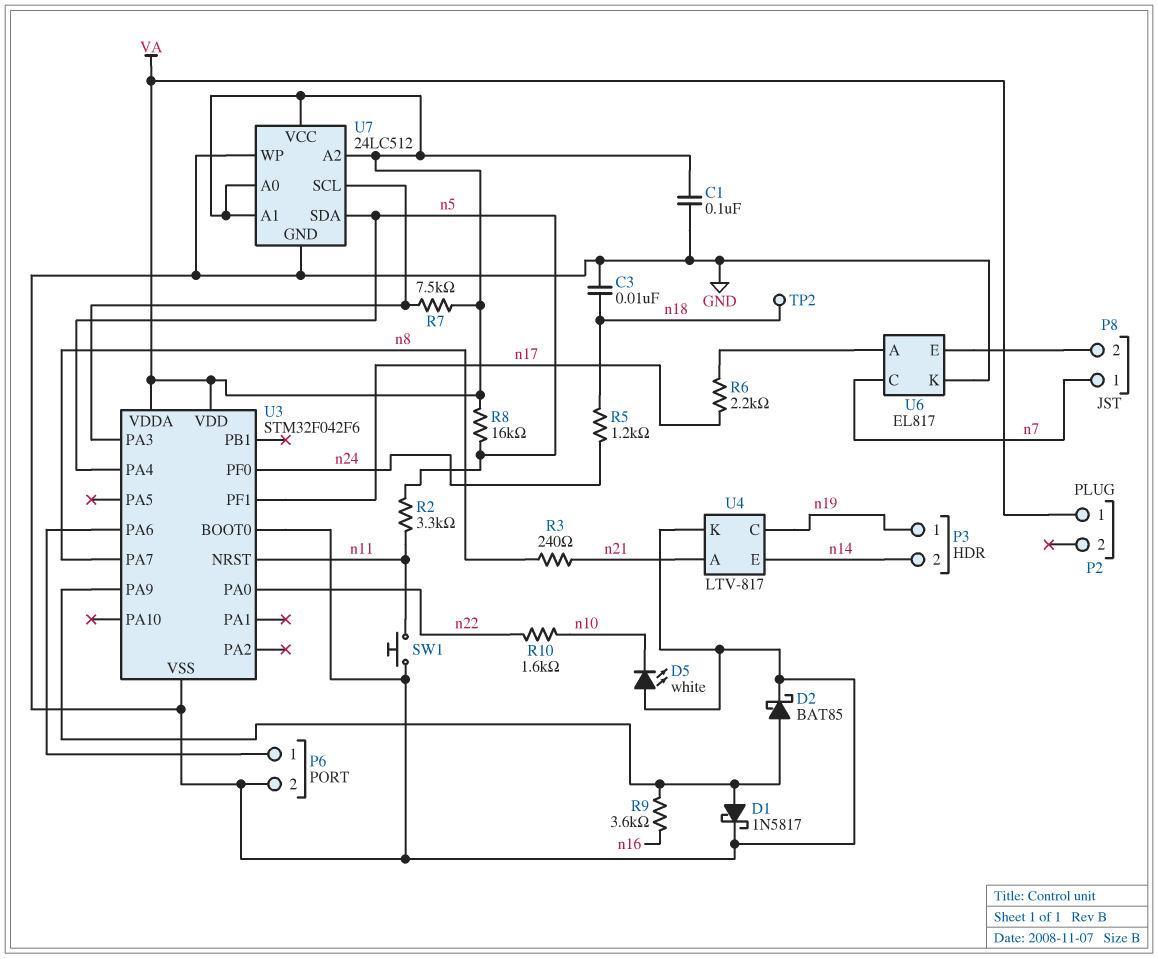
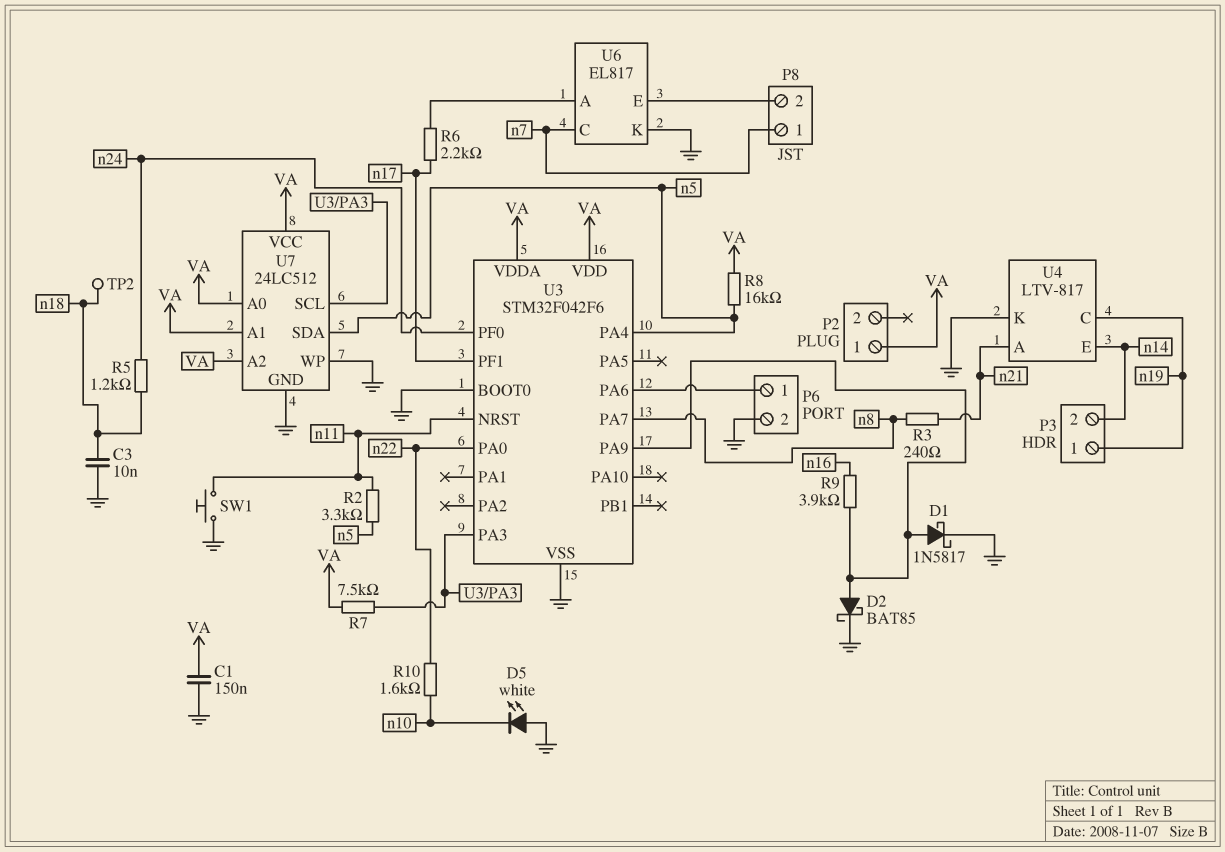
C1: 100nF (GND, VA) -> 150nF (GND, VA)
R9: 3.6k (U3/PA9, n16) -> 3.9k (U3/PA9, n16)

